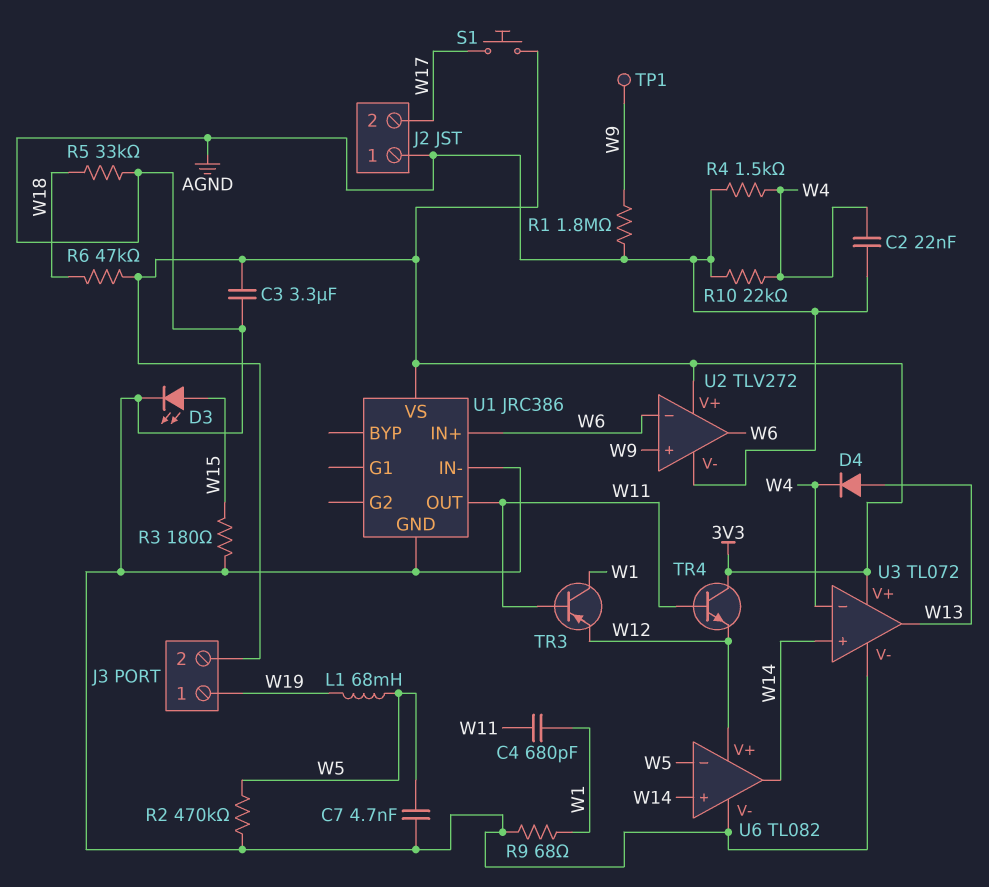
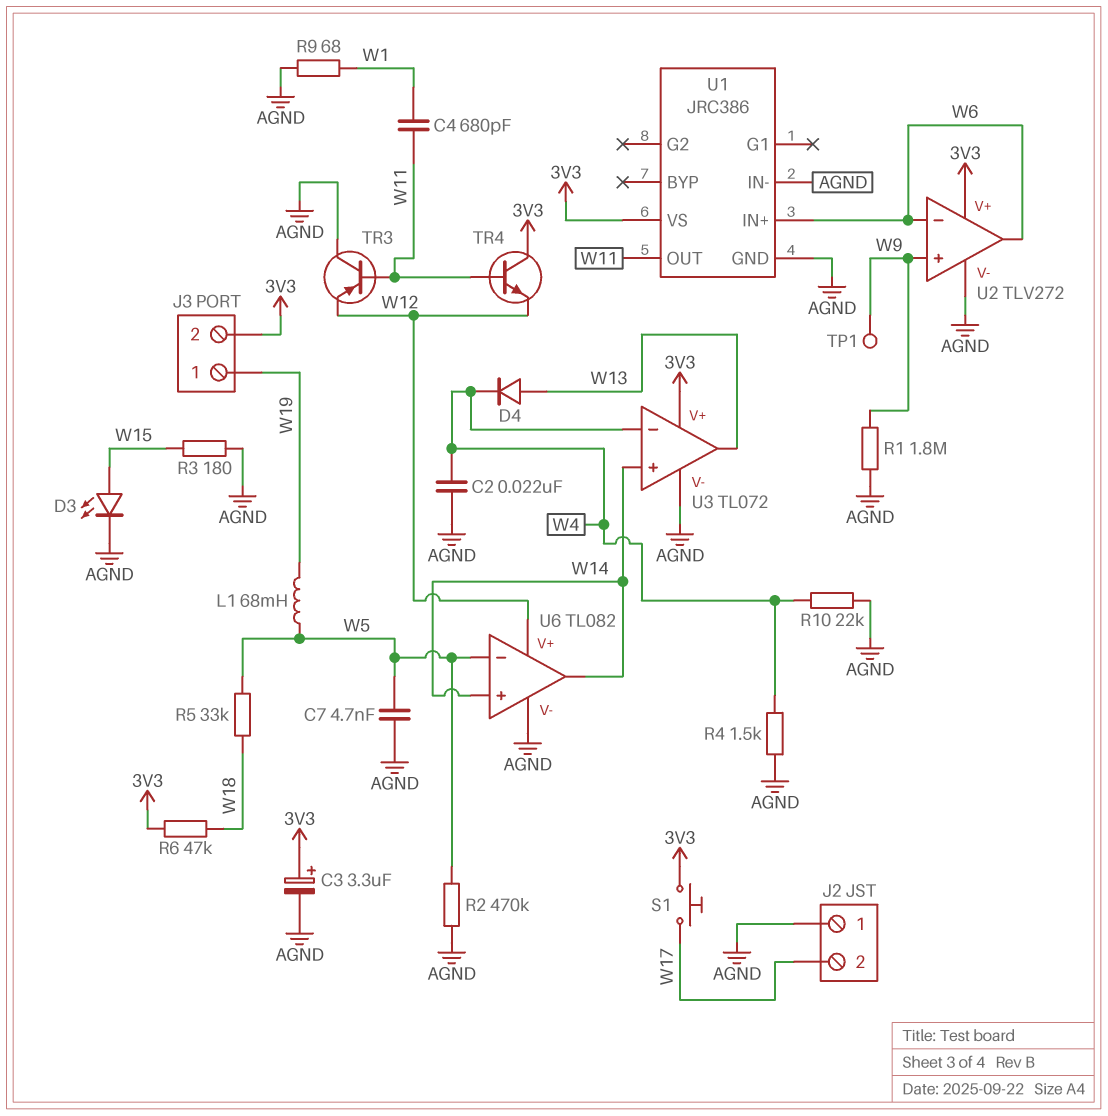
C3: 3.3uF (3V3, AGND) -> 3.3uF (plus 3V3, minus AGND)
R5: 33k (AGND, W18) -> 33k (W5, W18)
TR3: PNP (B W11, C W1, E W12) -> PNP (B W11, C AGND, E W12)

